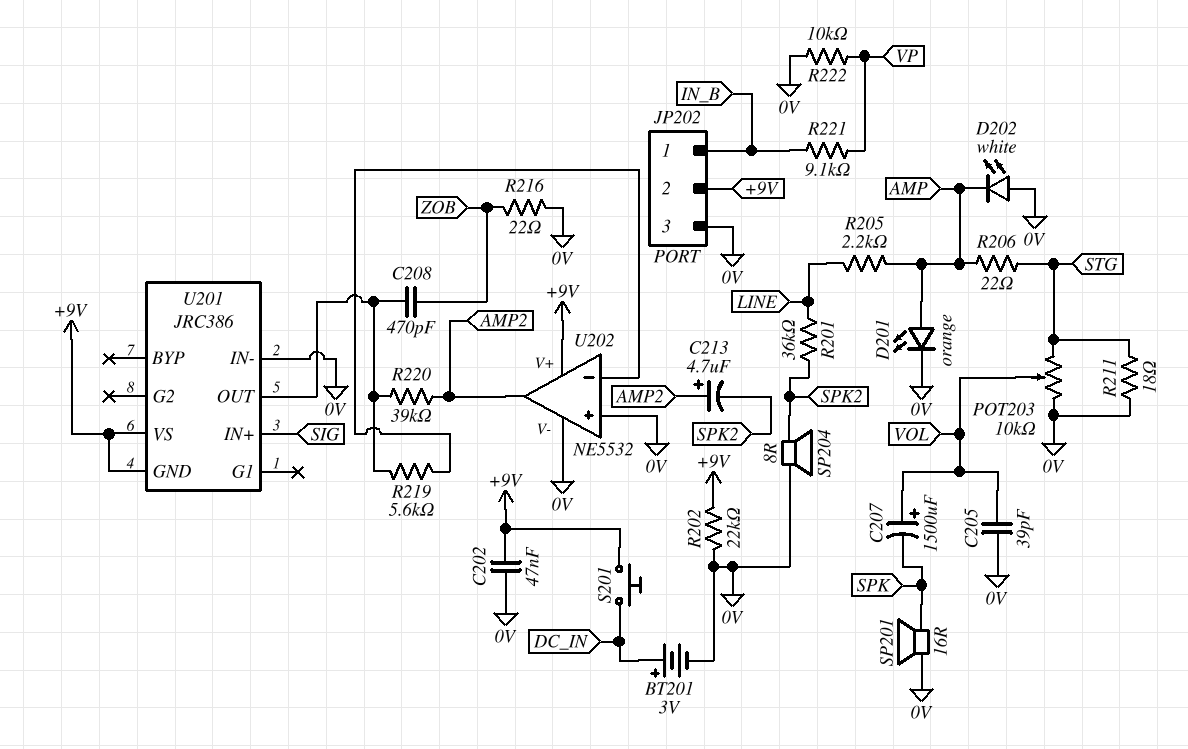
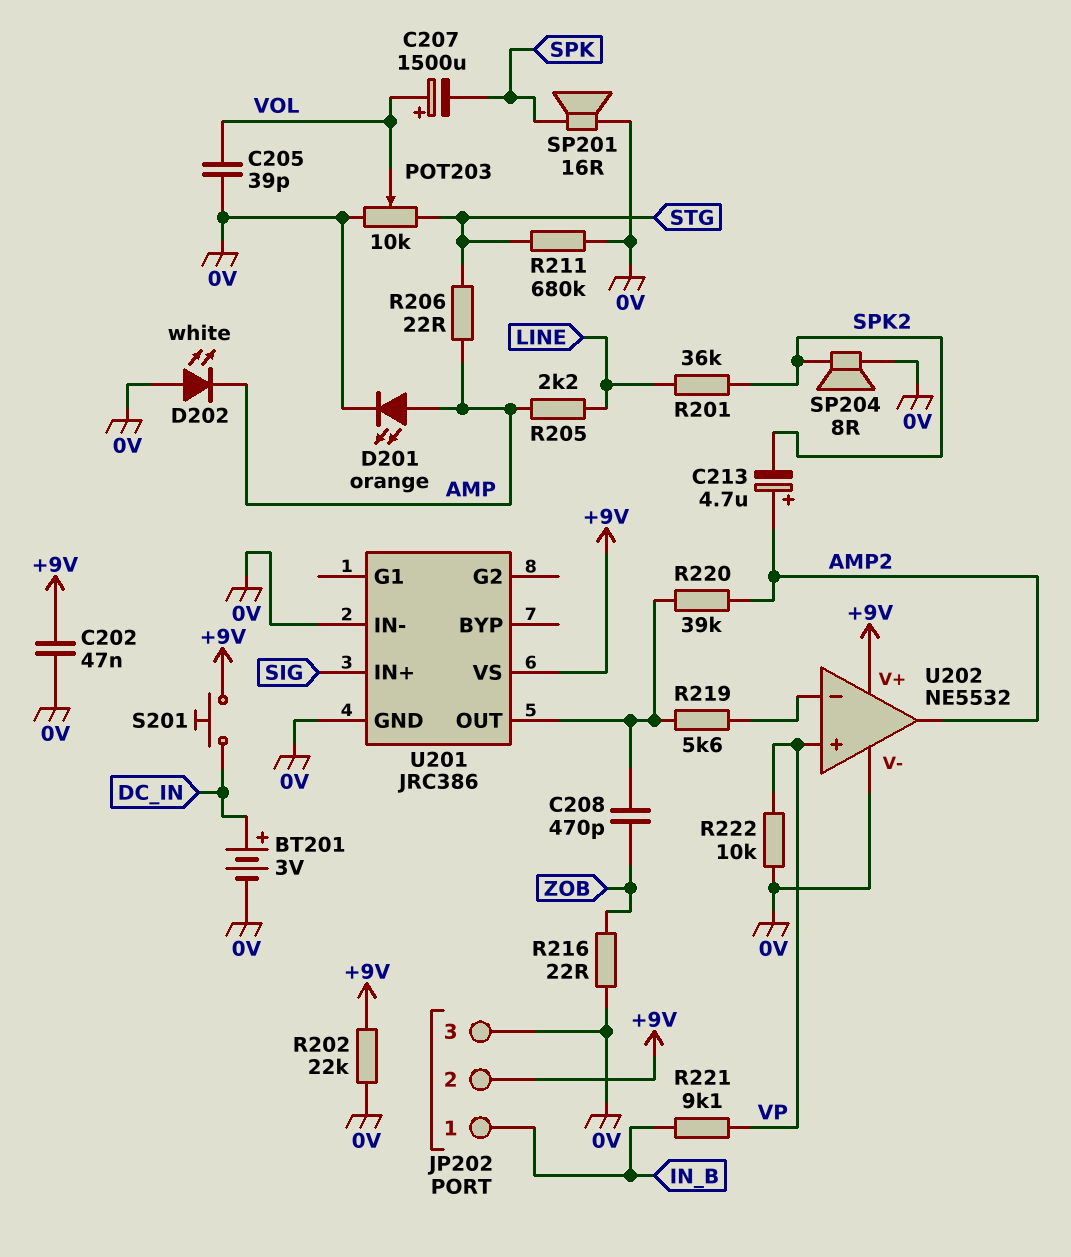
R211: 18 (0V, STG) -> 680k (0V, STG)
U201 pin GND: +9V -> 0V
U202 pin in+: 0V -> VP

